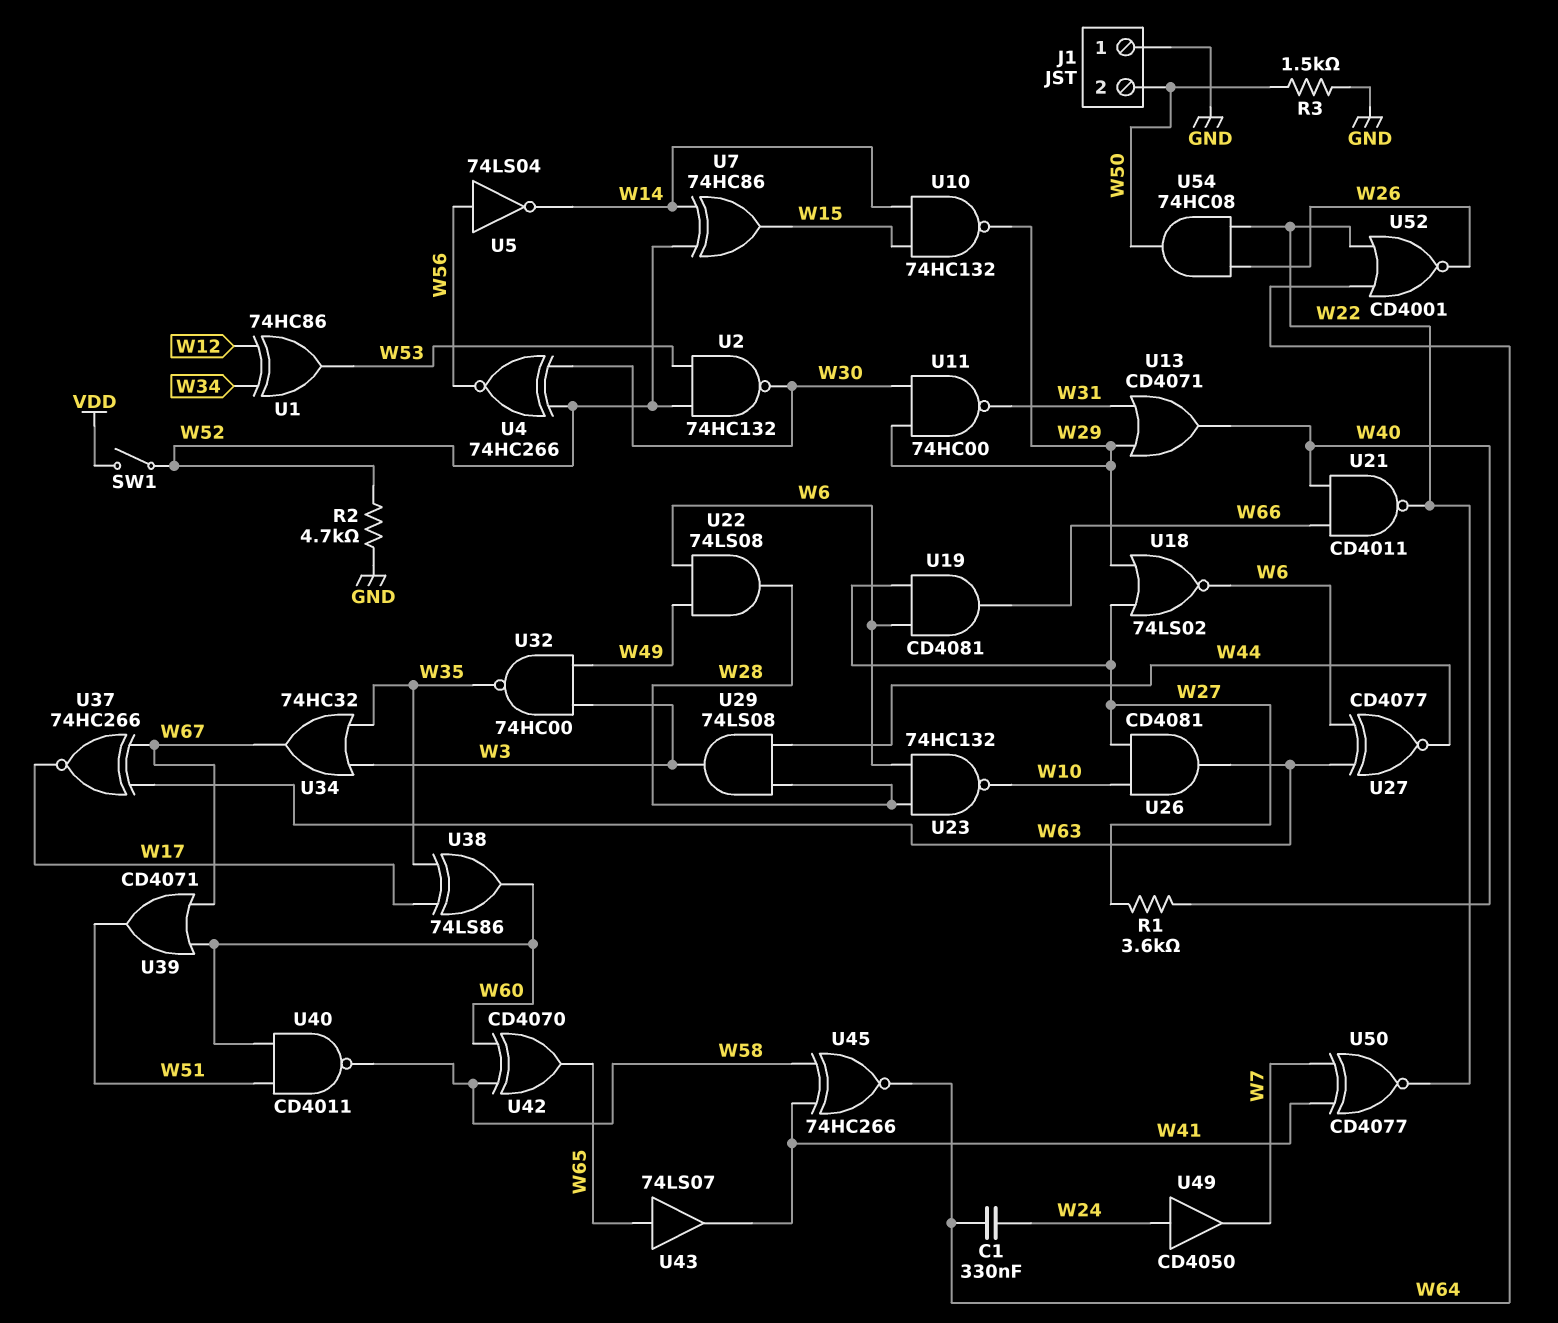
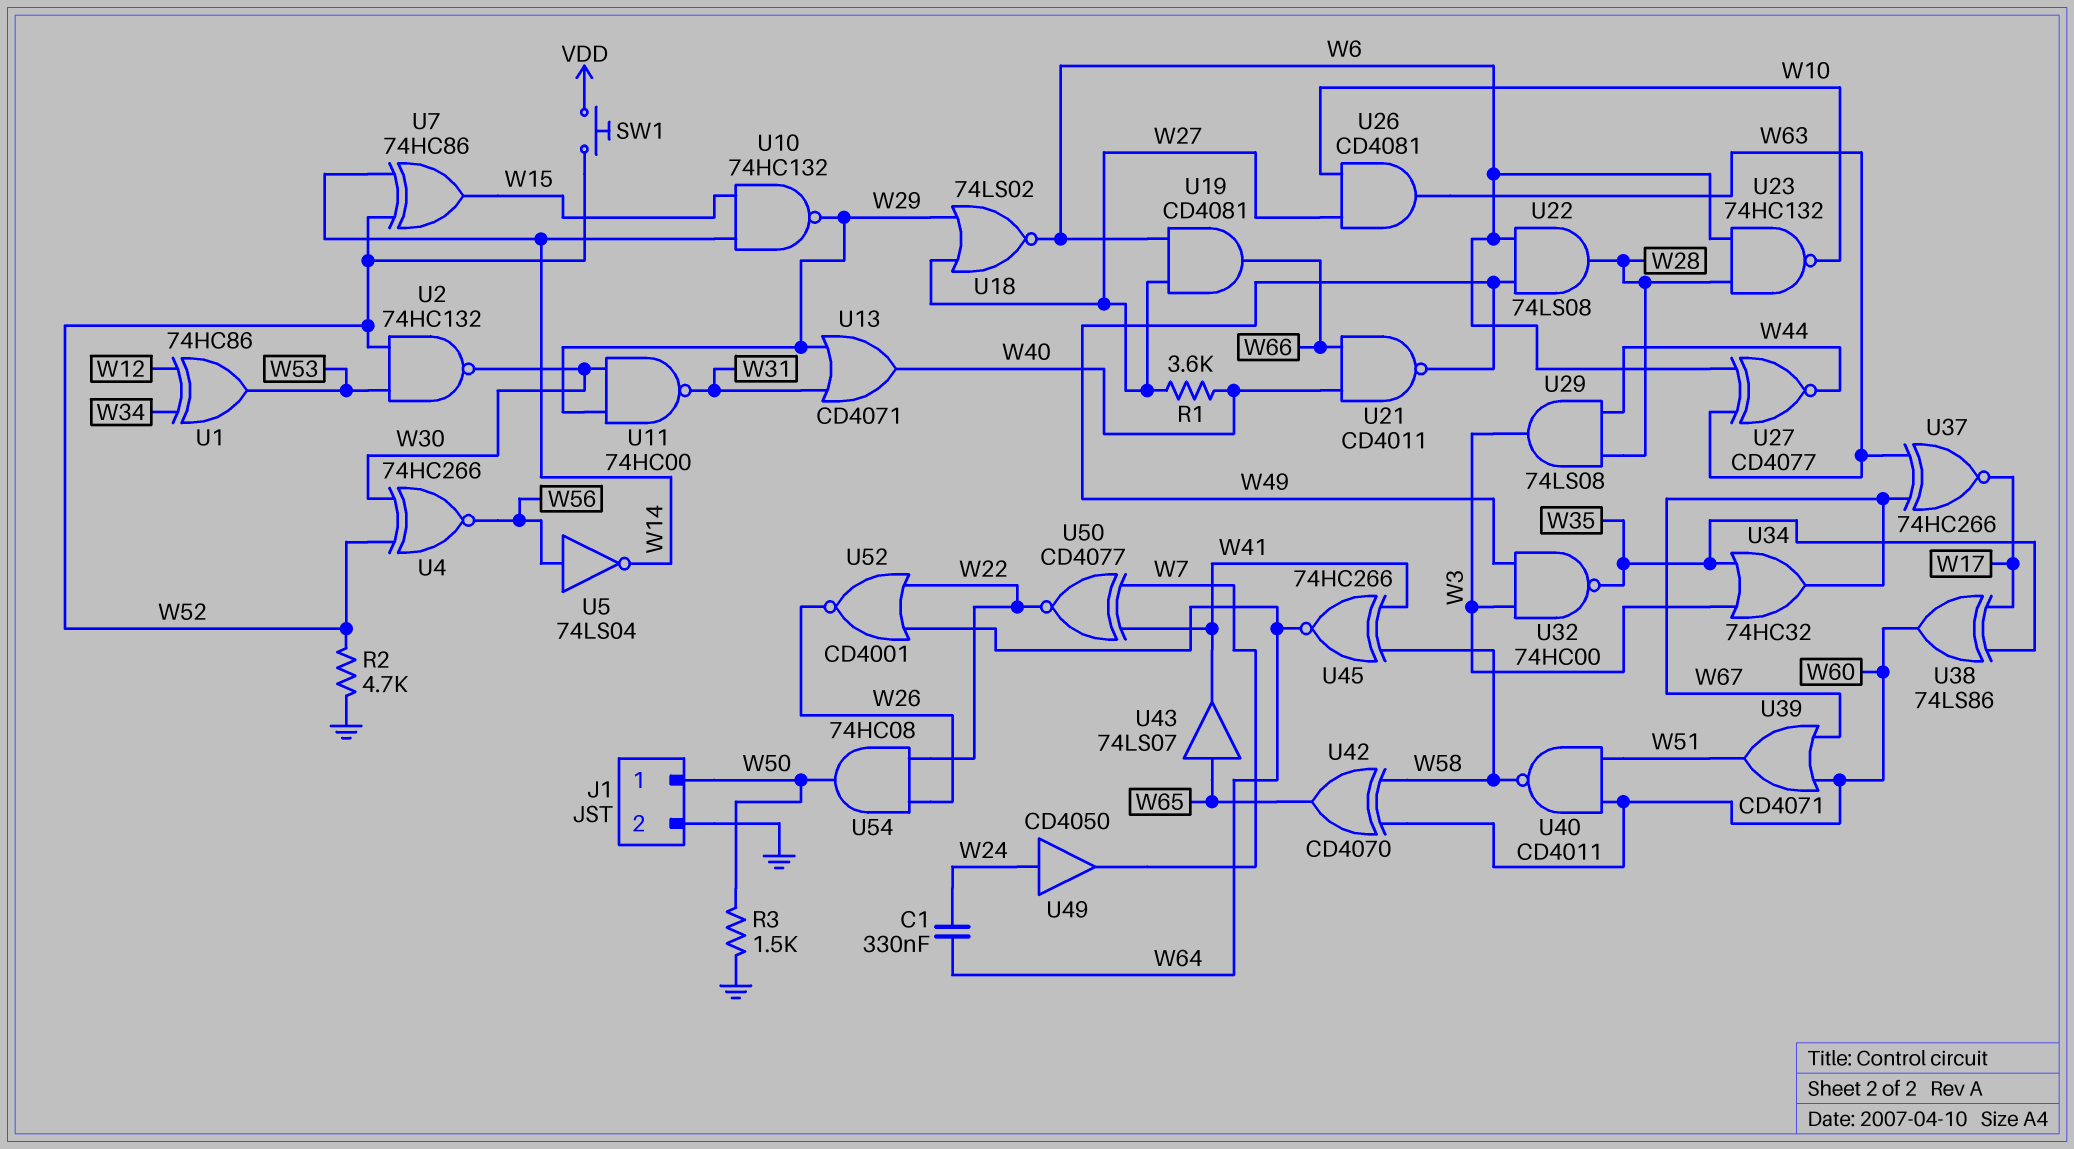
J1 pin 1: GND -> W50
J1 pin 2: W50 -> GND
SW1: switch (VDD, W52) -> button (VDD, W52)
U21: NAND CD4011 (in W40, in W66, out W22) -> NAND CD4011 (in W40, in W66, out W49)

